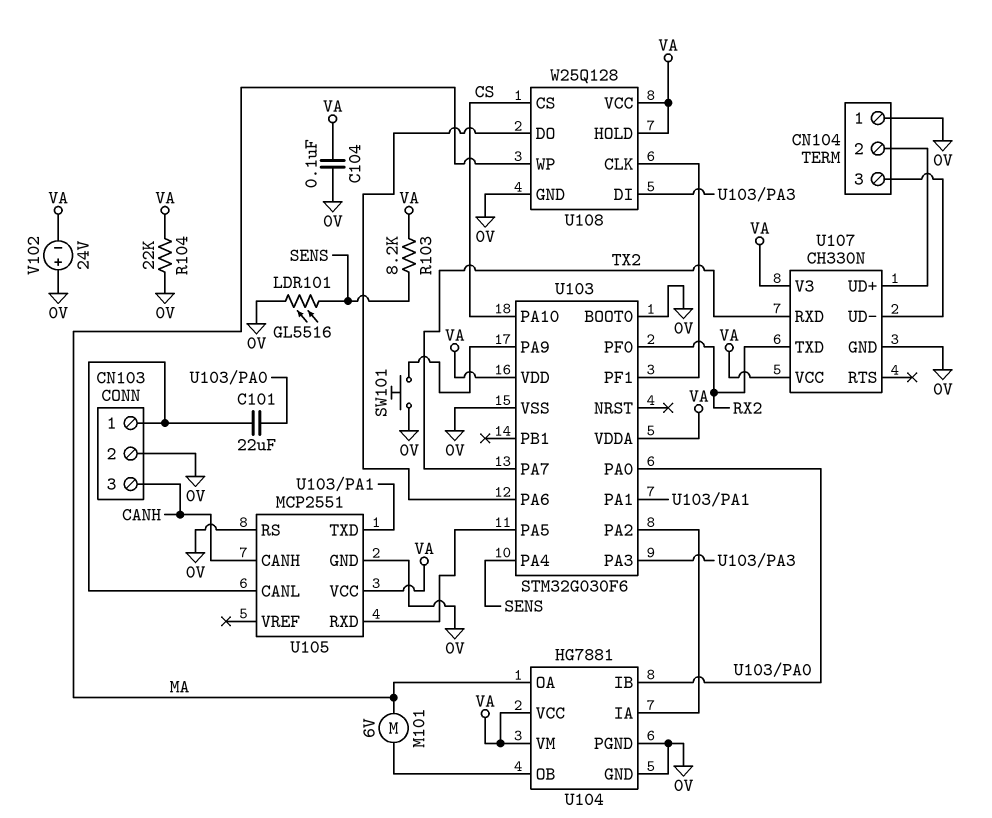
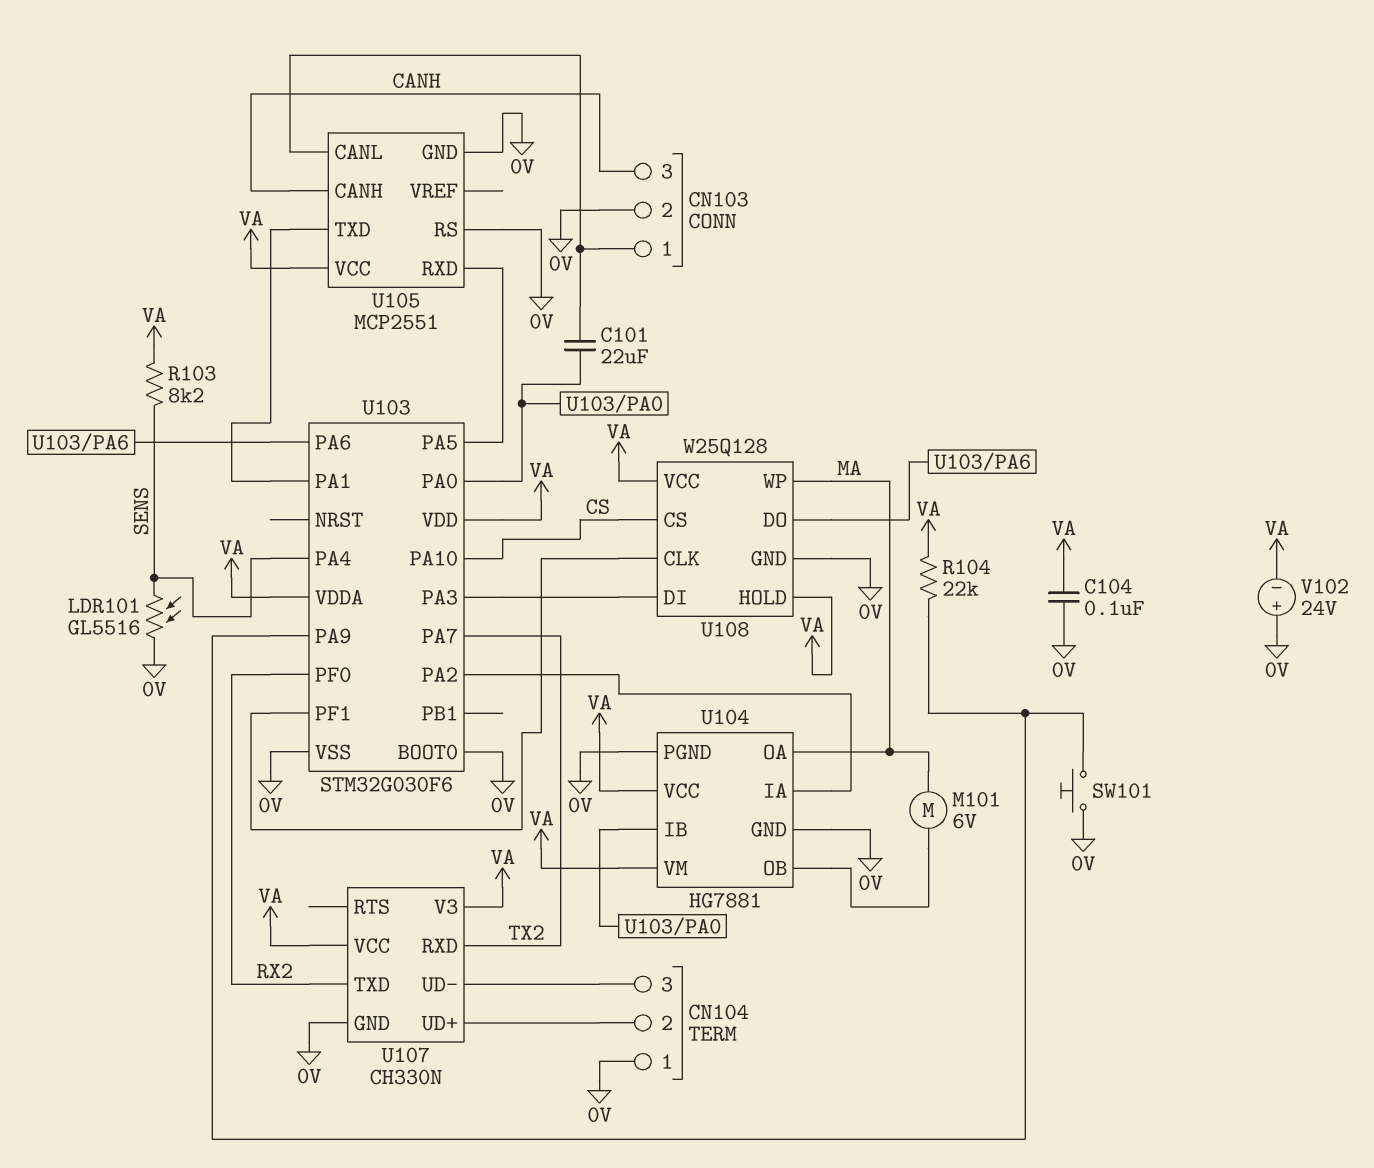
R104: 22k (0V, VA) -> 22k (U103/PA9, VA)

